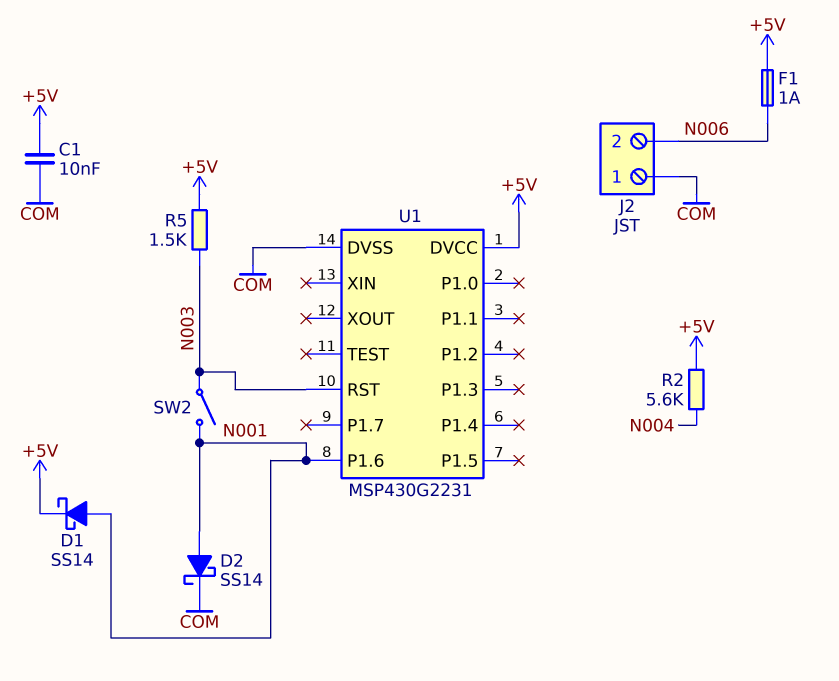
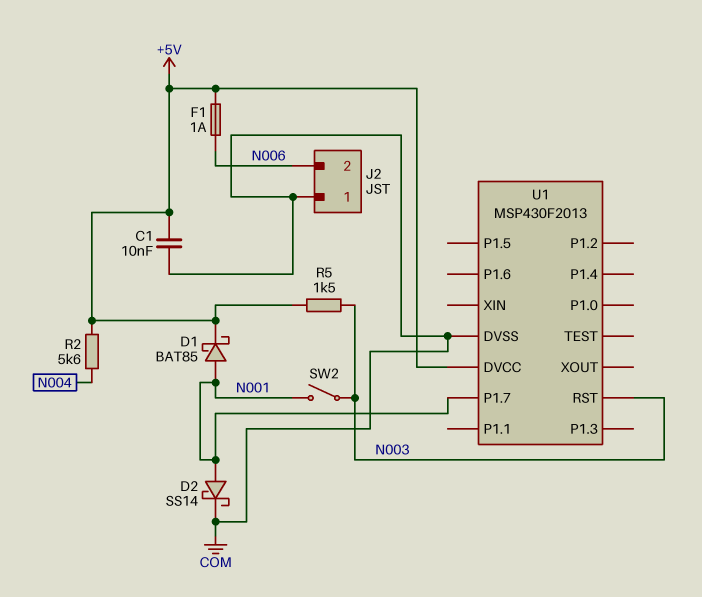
D1: schottky SS14 (A N001, K +5V) -> schottky BAT85 (A N001, K +5V)
U1: MSP430G2231 -> MSP430F2013
U1 pin P1.6: N001 -> none
U1 pin P1.7: none -> N001

